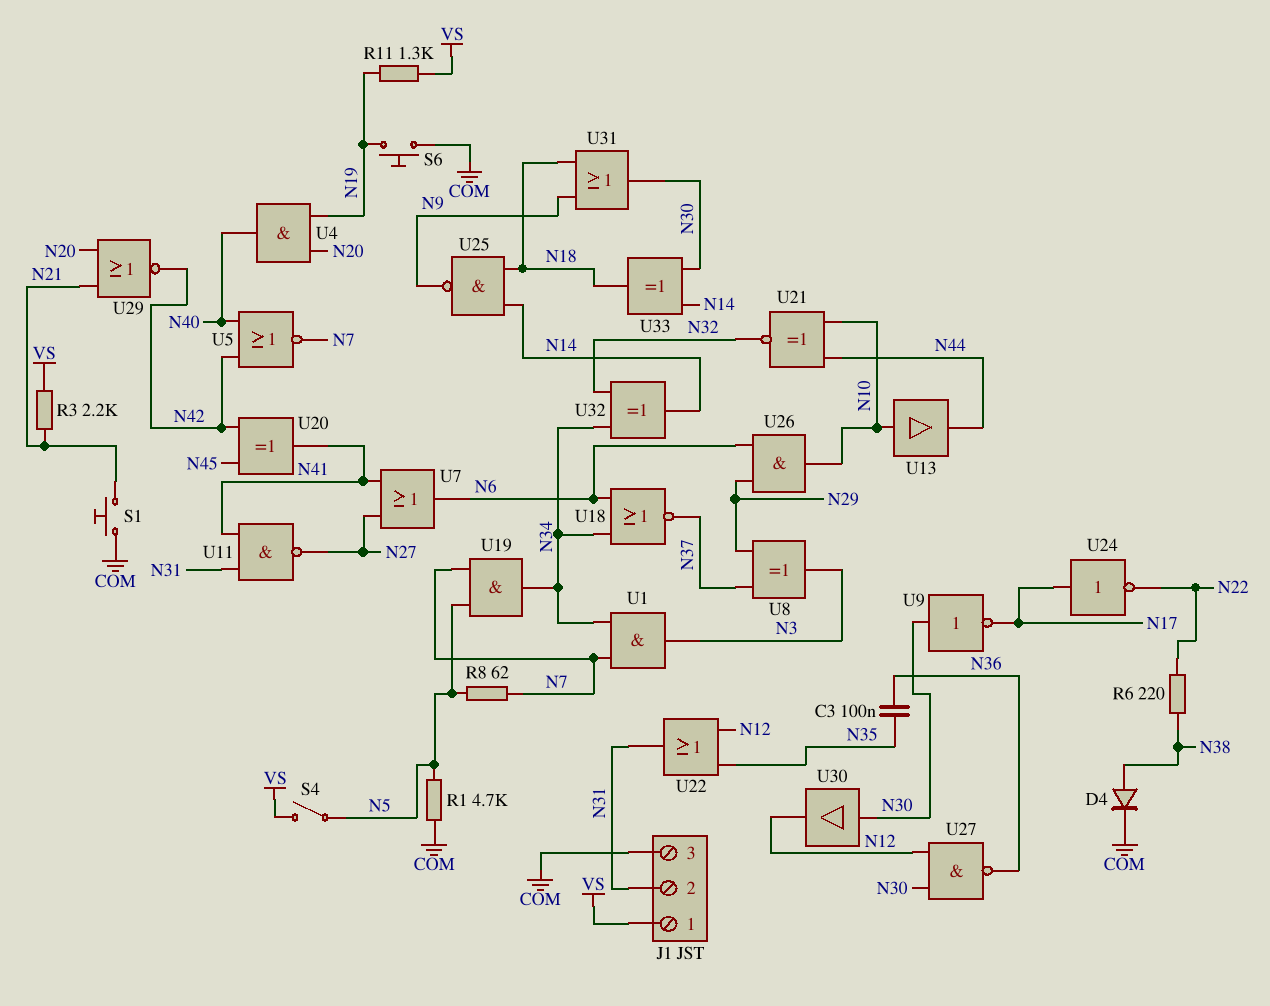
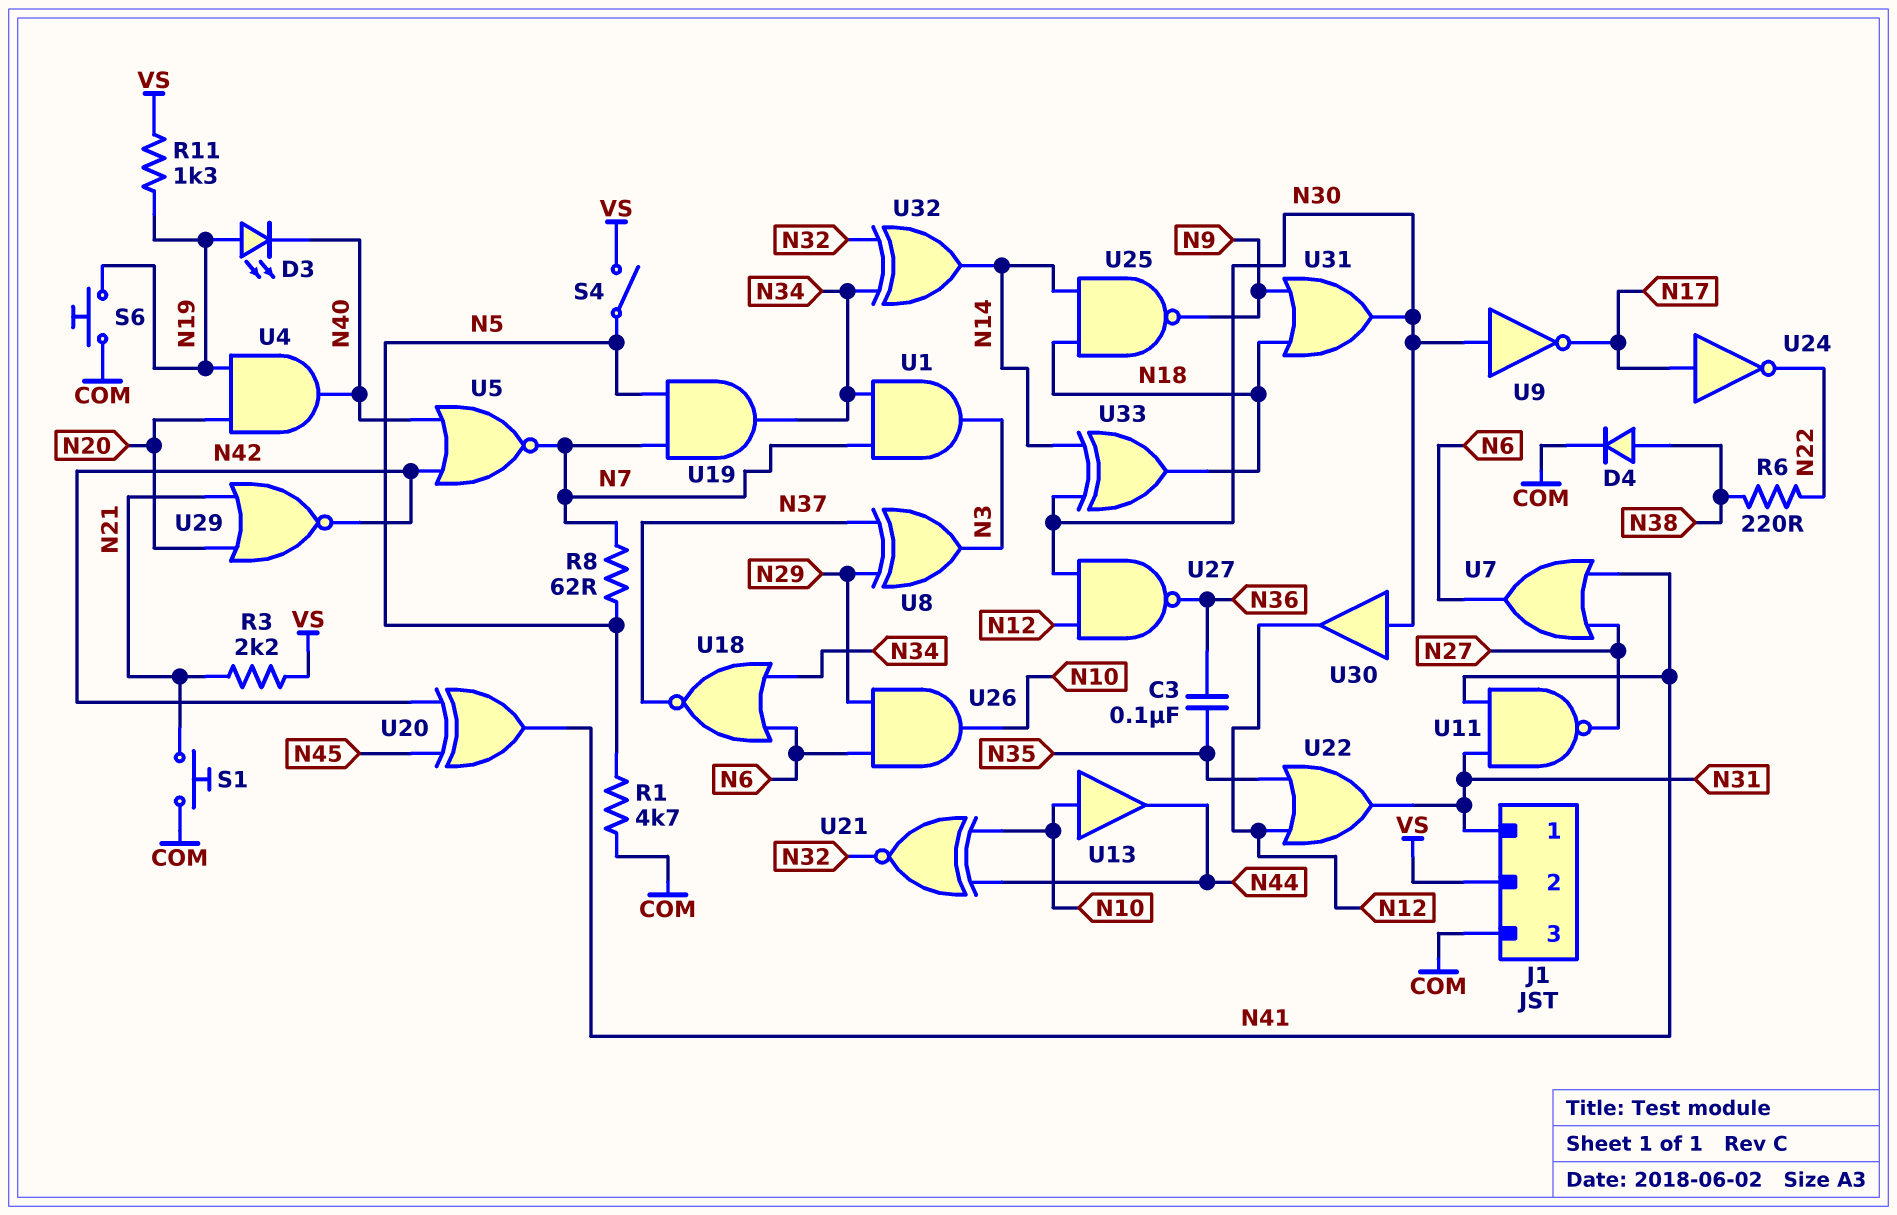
D3: none -> LED (A N19, K N40)
J1 pin 1: VS -> N31
J1 pin 2: N31 -> VS

